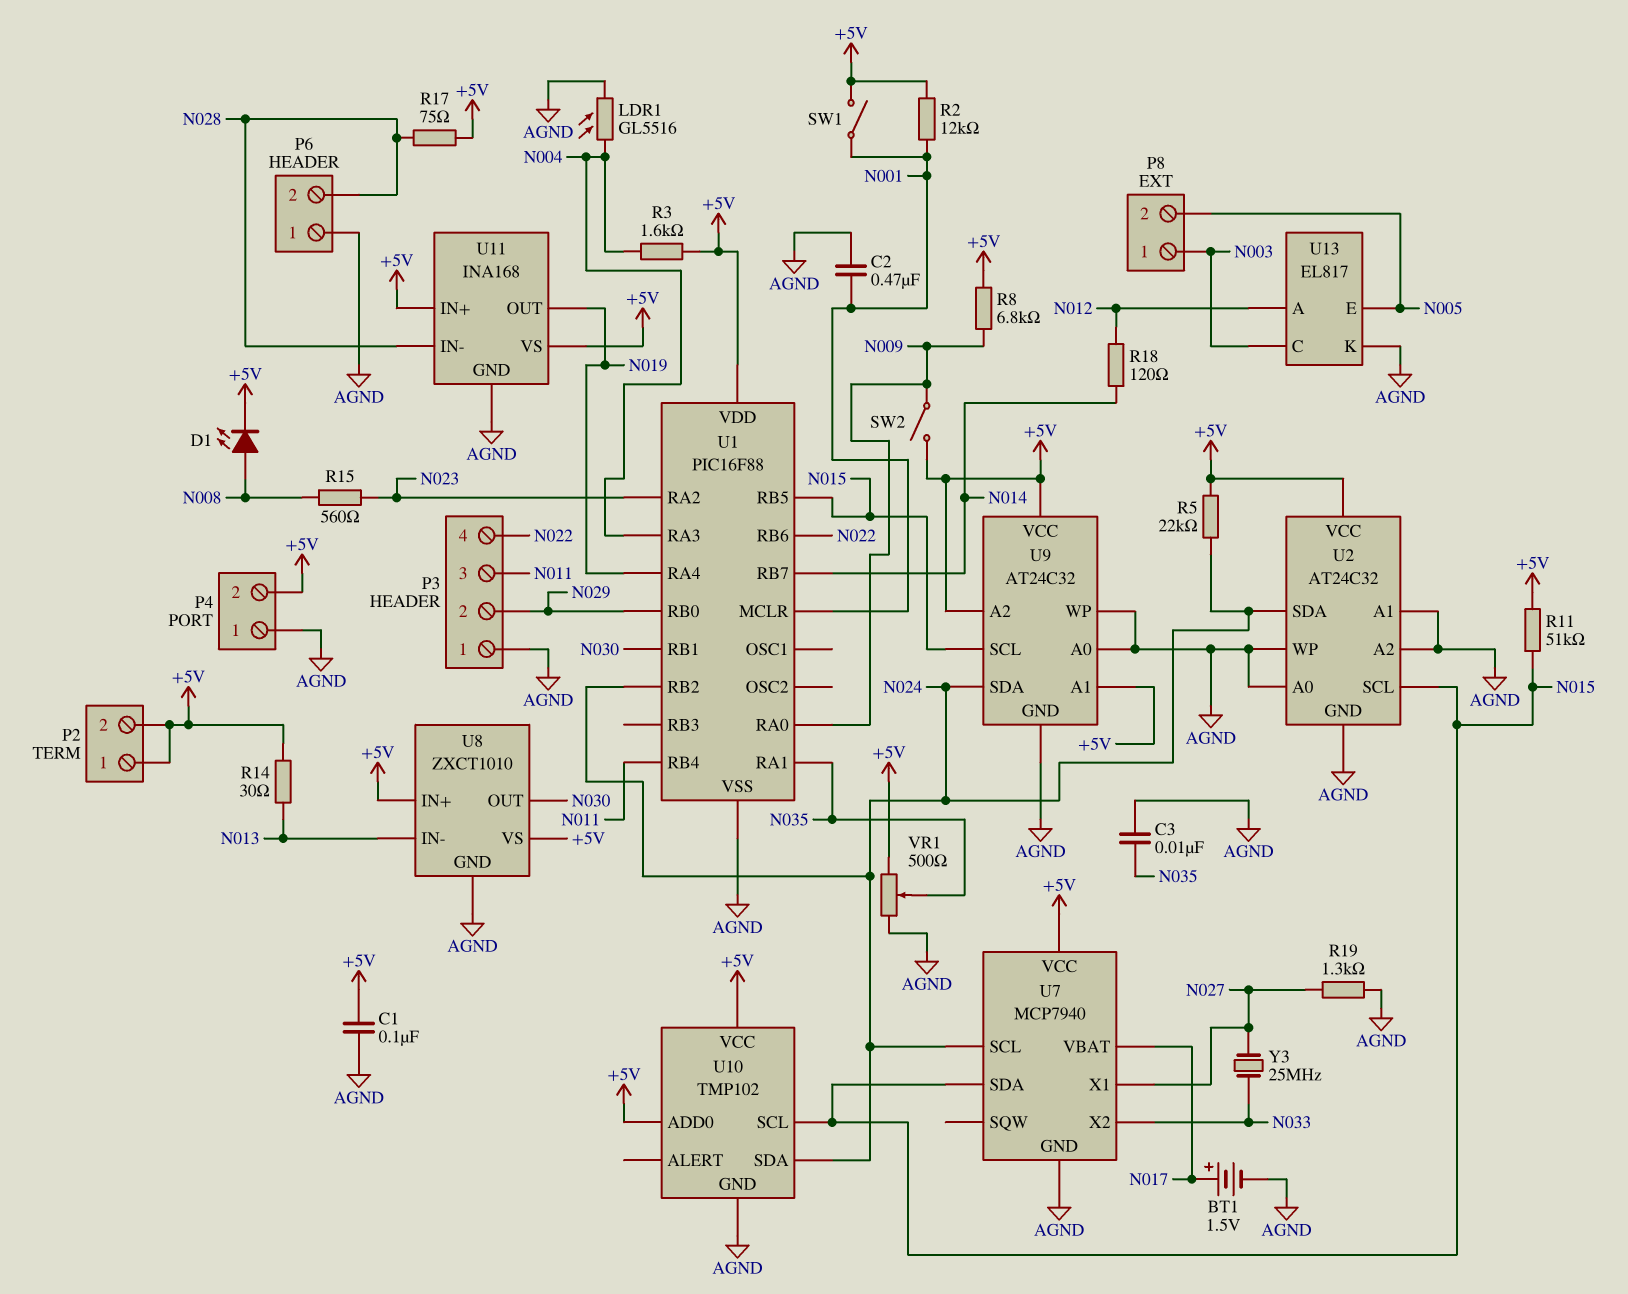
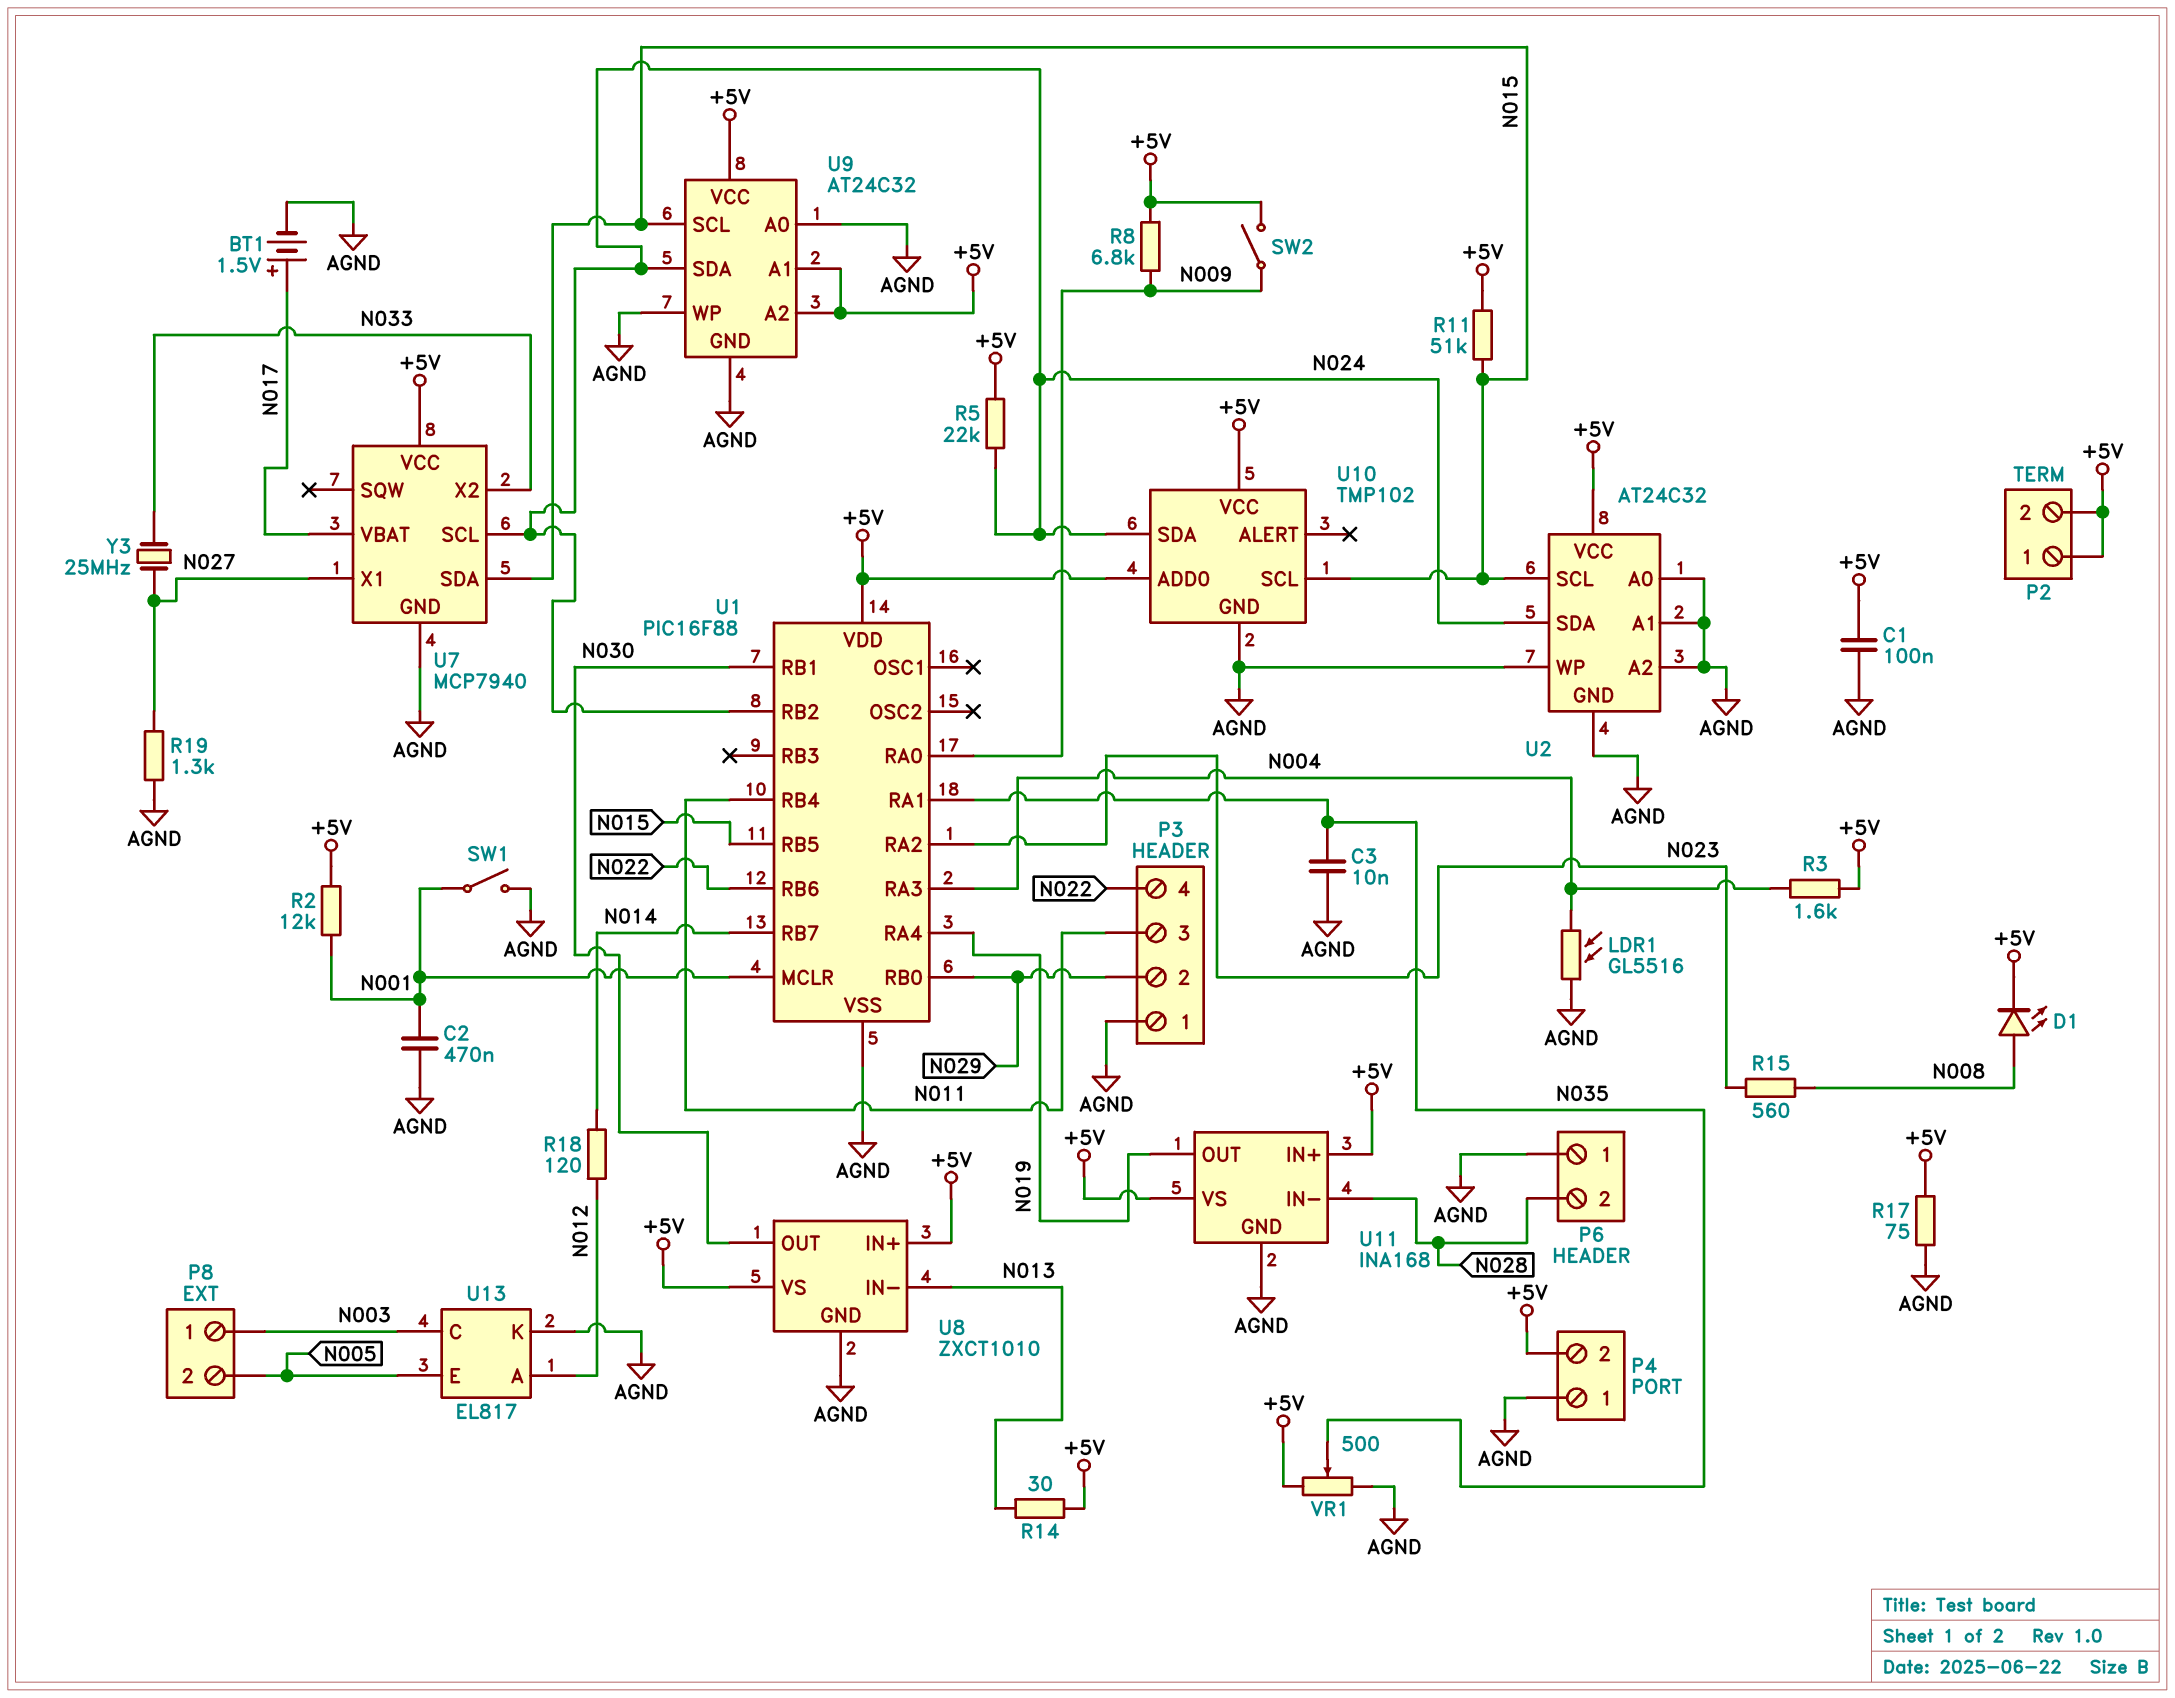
R17: 75 (+5V, N028) -> 75 (+5V, AGND)
SW1: switch (+5V, N001) -> switch (AGND, N001)

